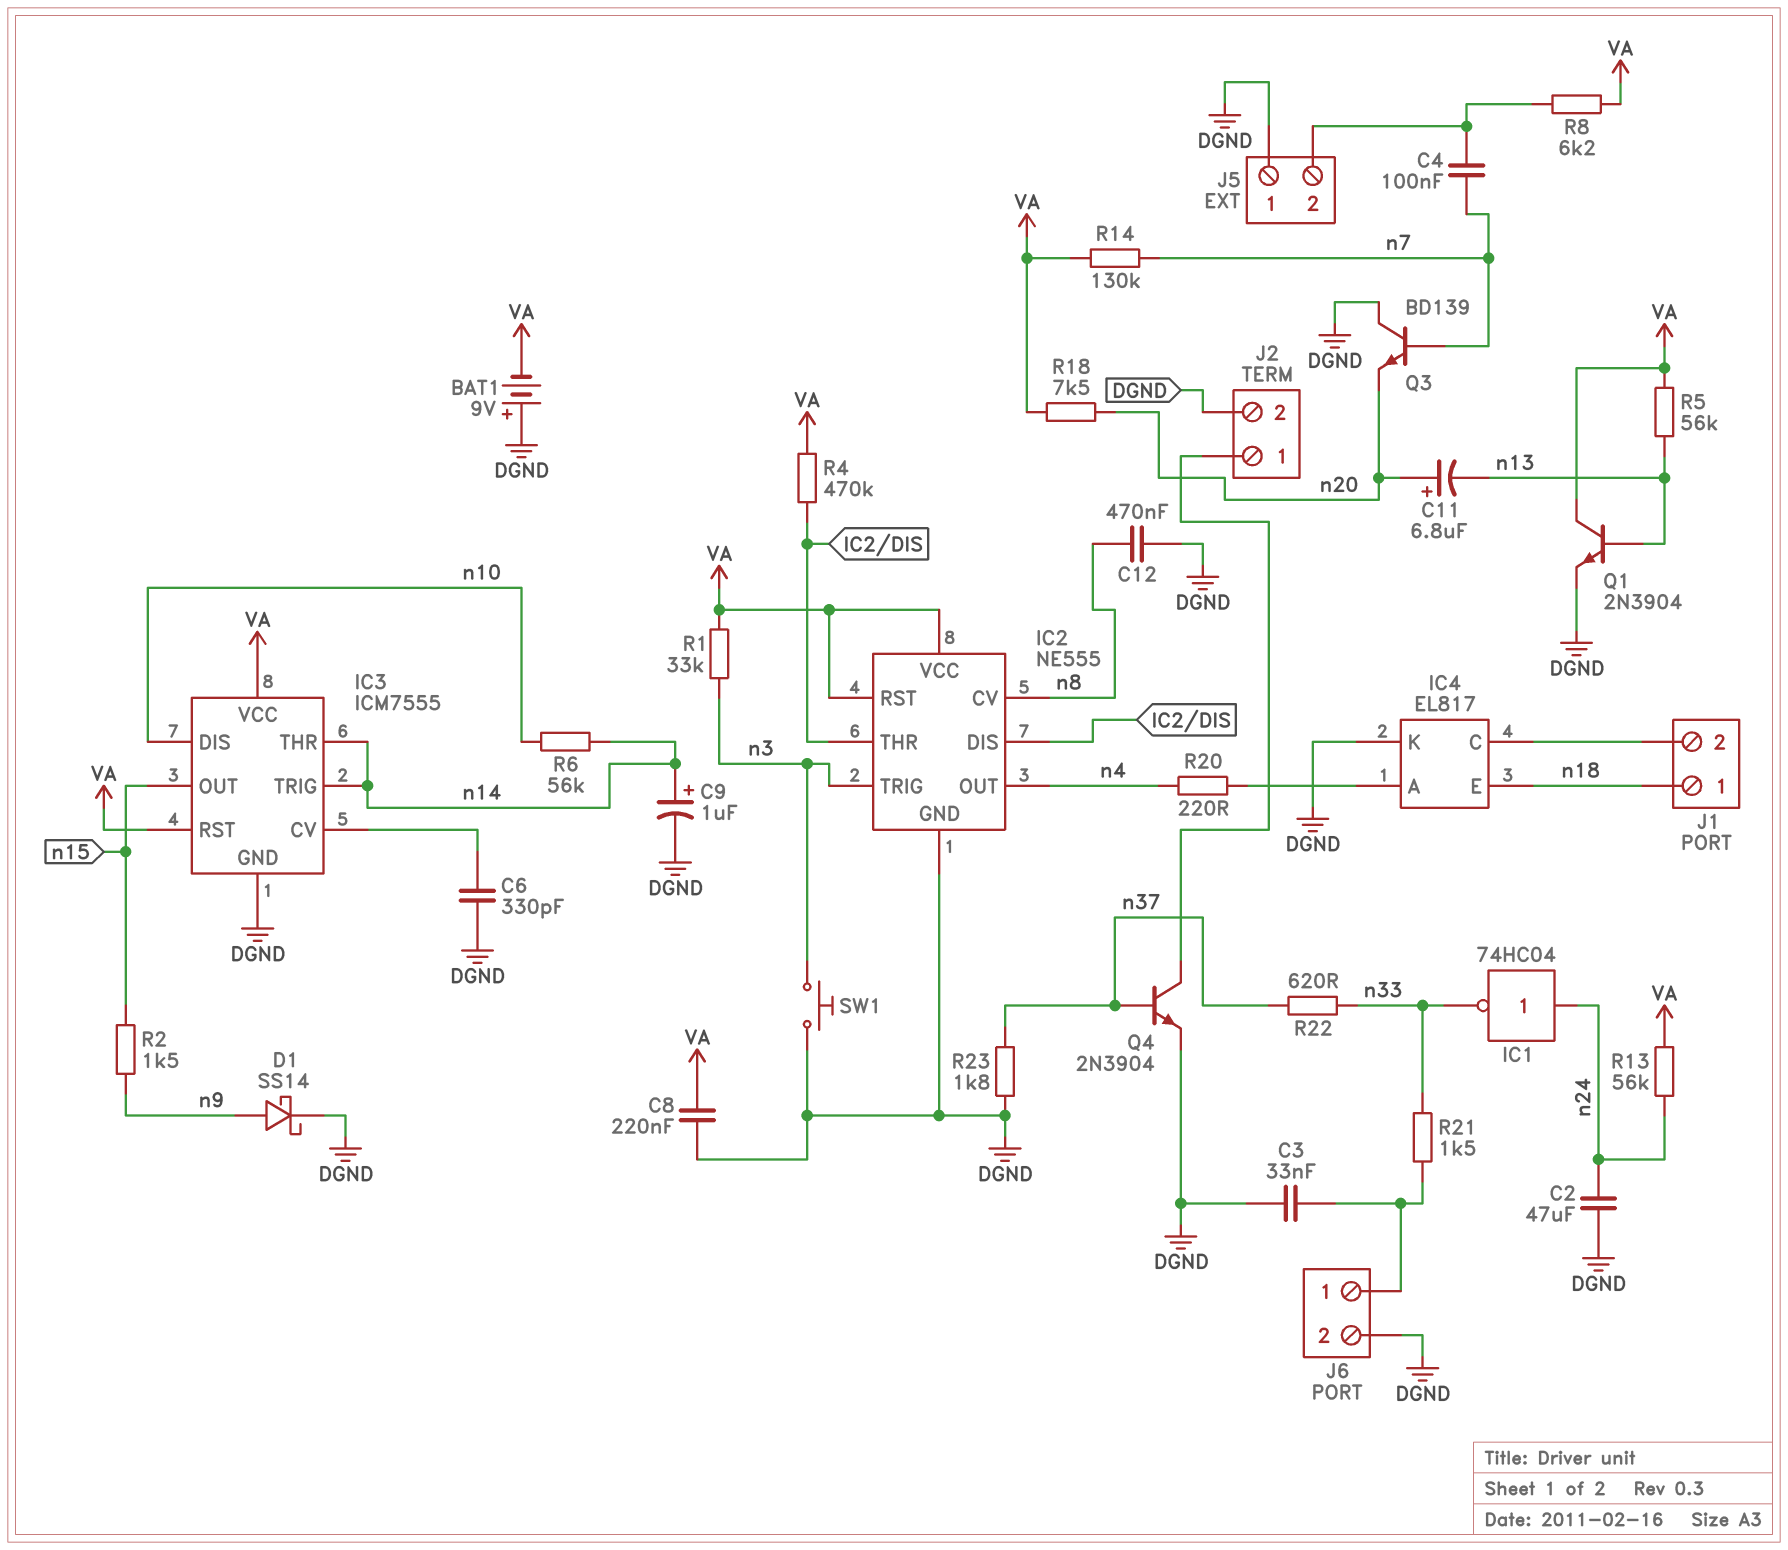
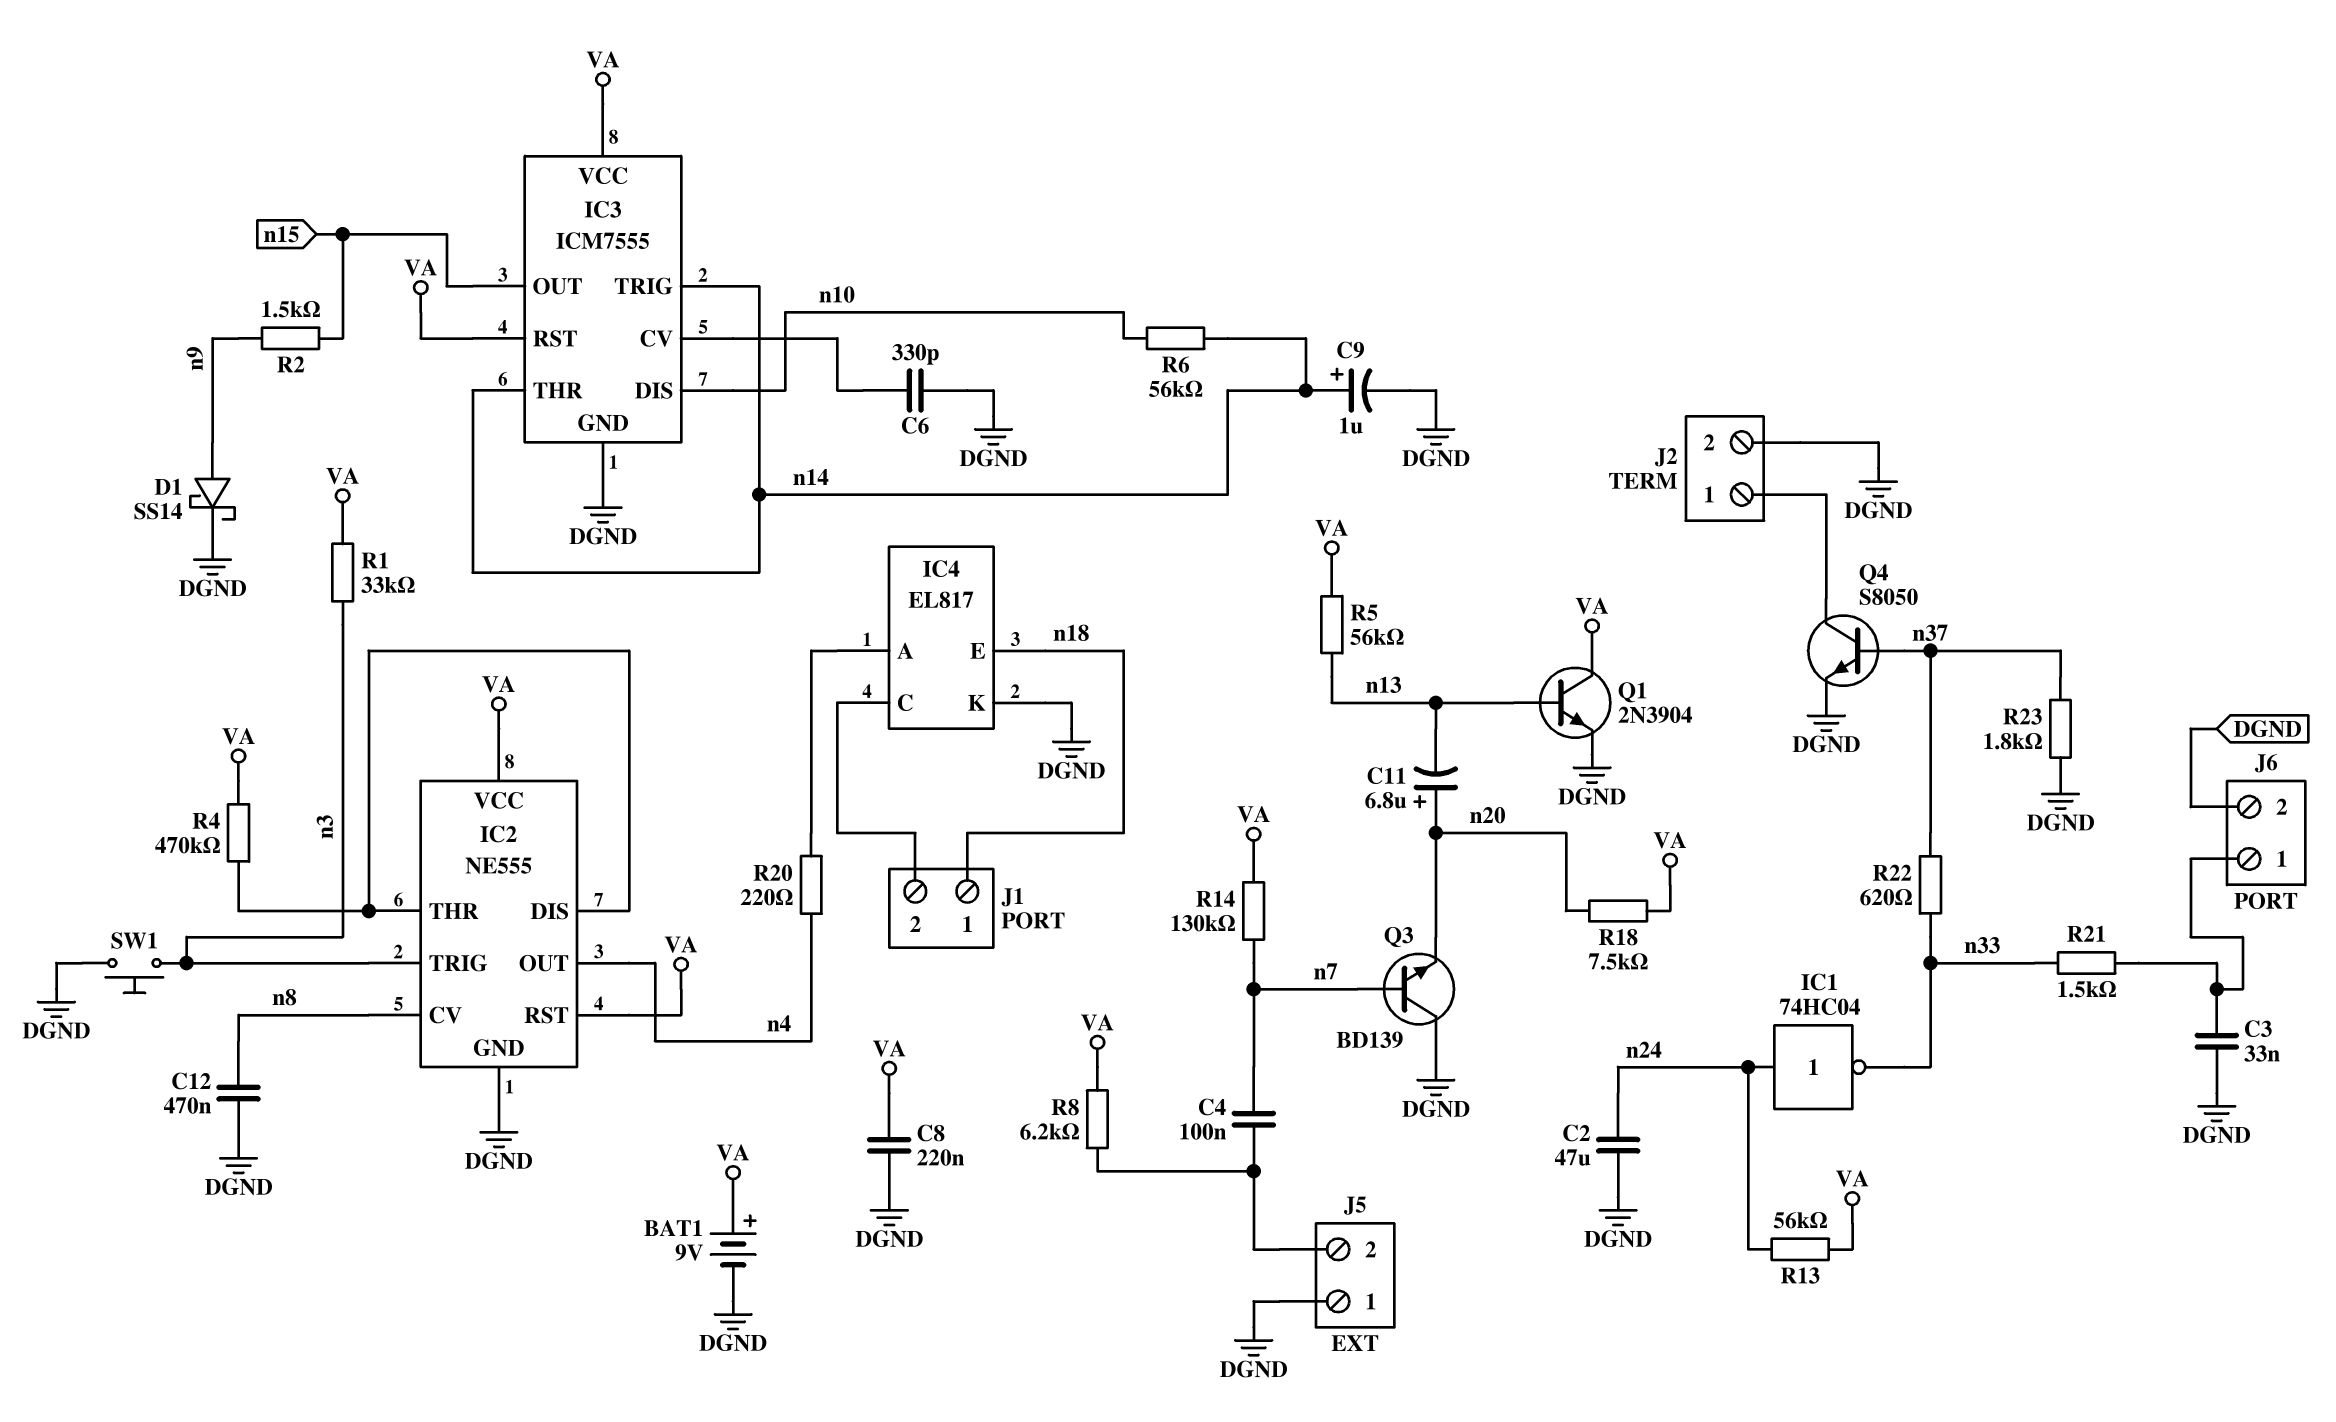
BAT1: 9V (plus DGND, minus VA) -> 9V (plus VA, minus DGND)
Q4: NPN 2N3904 (B n37, C J2/1, E DGND) -> NPN S8050 (B n37, C J2/1, E DGND)

